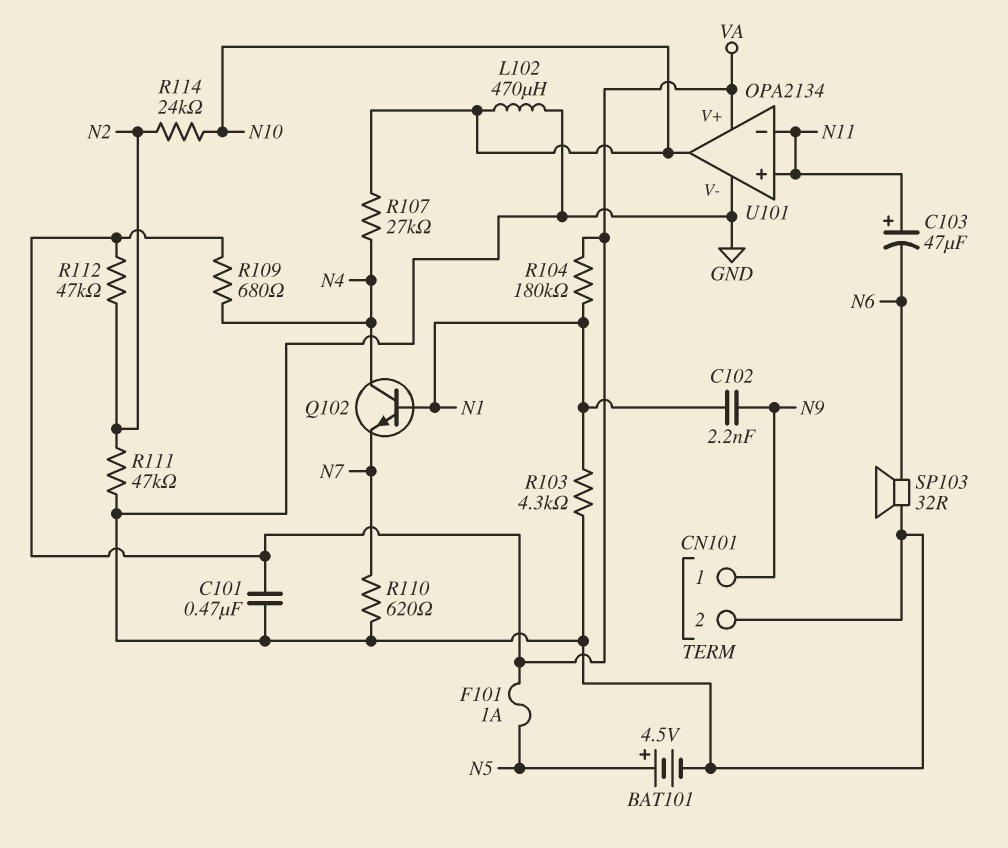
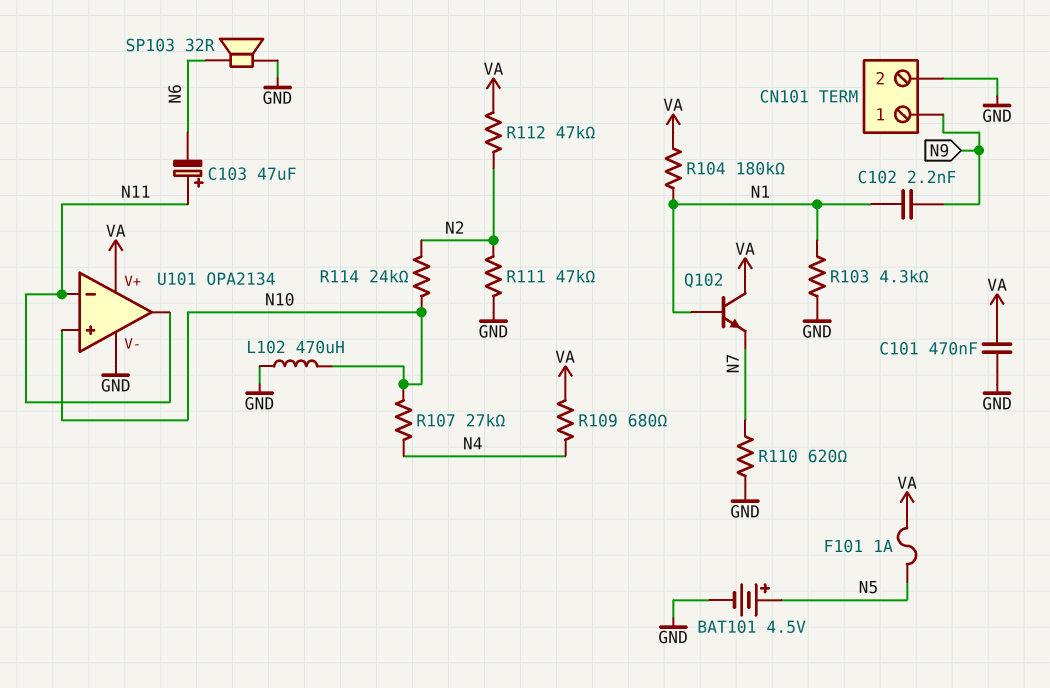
Q102: NPN (B N1, C N4, E N7) -> NPN (B N1, C VA, E N7)
U101 pin in+: N11 -> N10
U101 pin out: N10 -> N11

